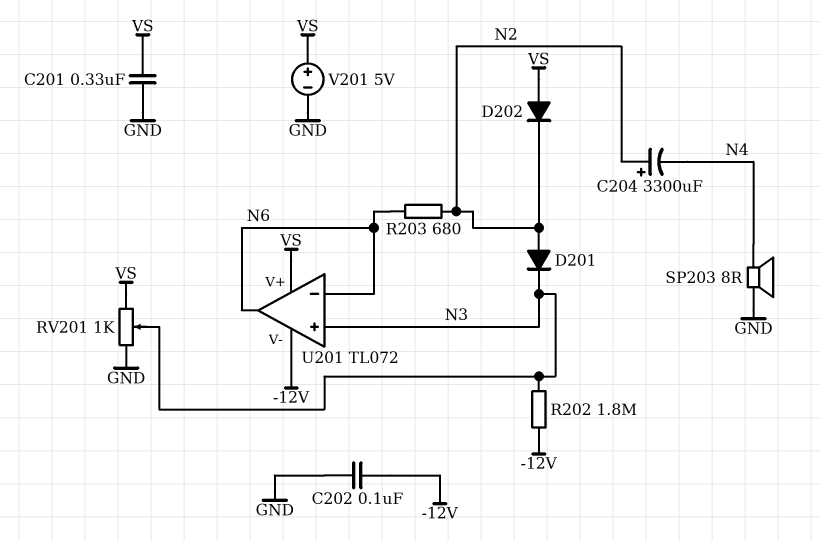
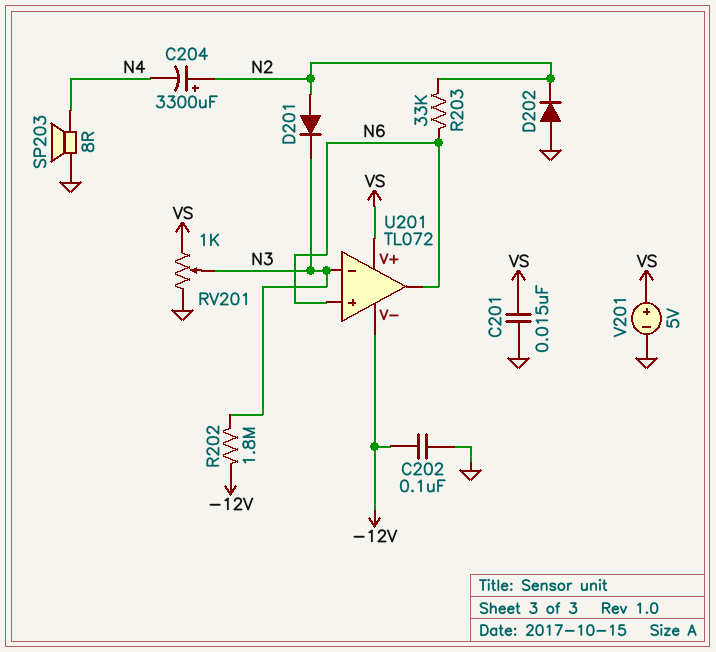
C201: 330nF (GND, VS) -> 15nF (GND, VS)
D202: diode (A VS, K N2) -> diode (A GND, K N2)
R203: 680 (N2, N6) -> 33k (N2, N6)
U201 pin in+: N3 -> N6
U201 pin in-: N6 -> N3

